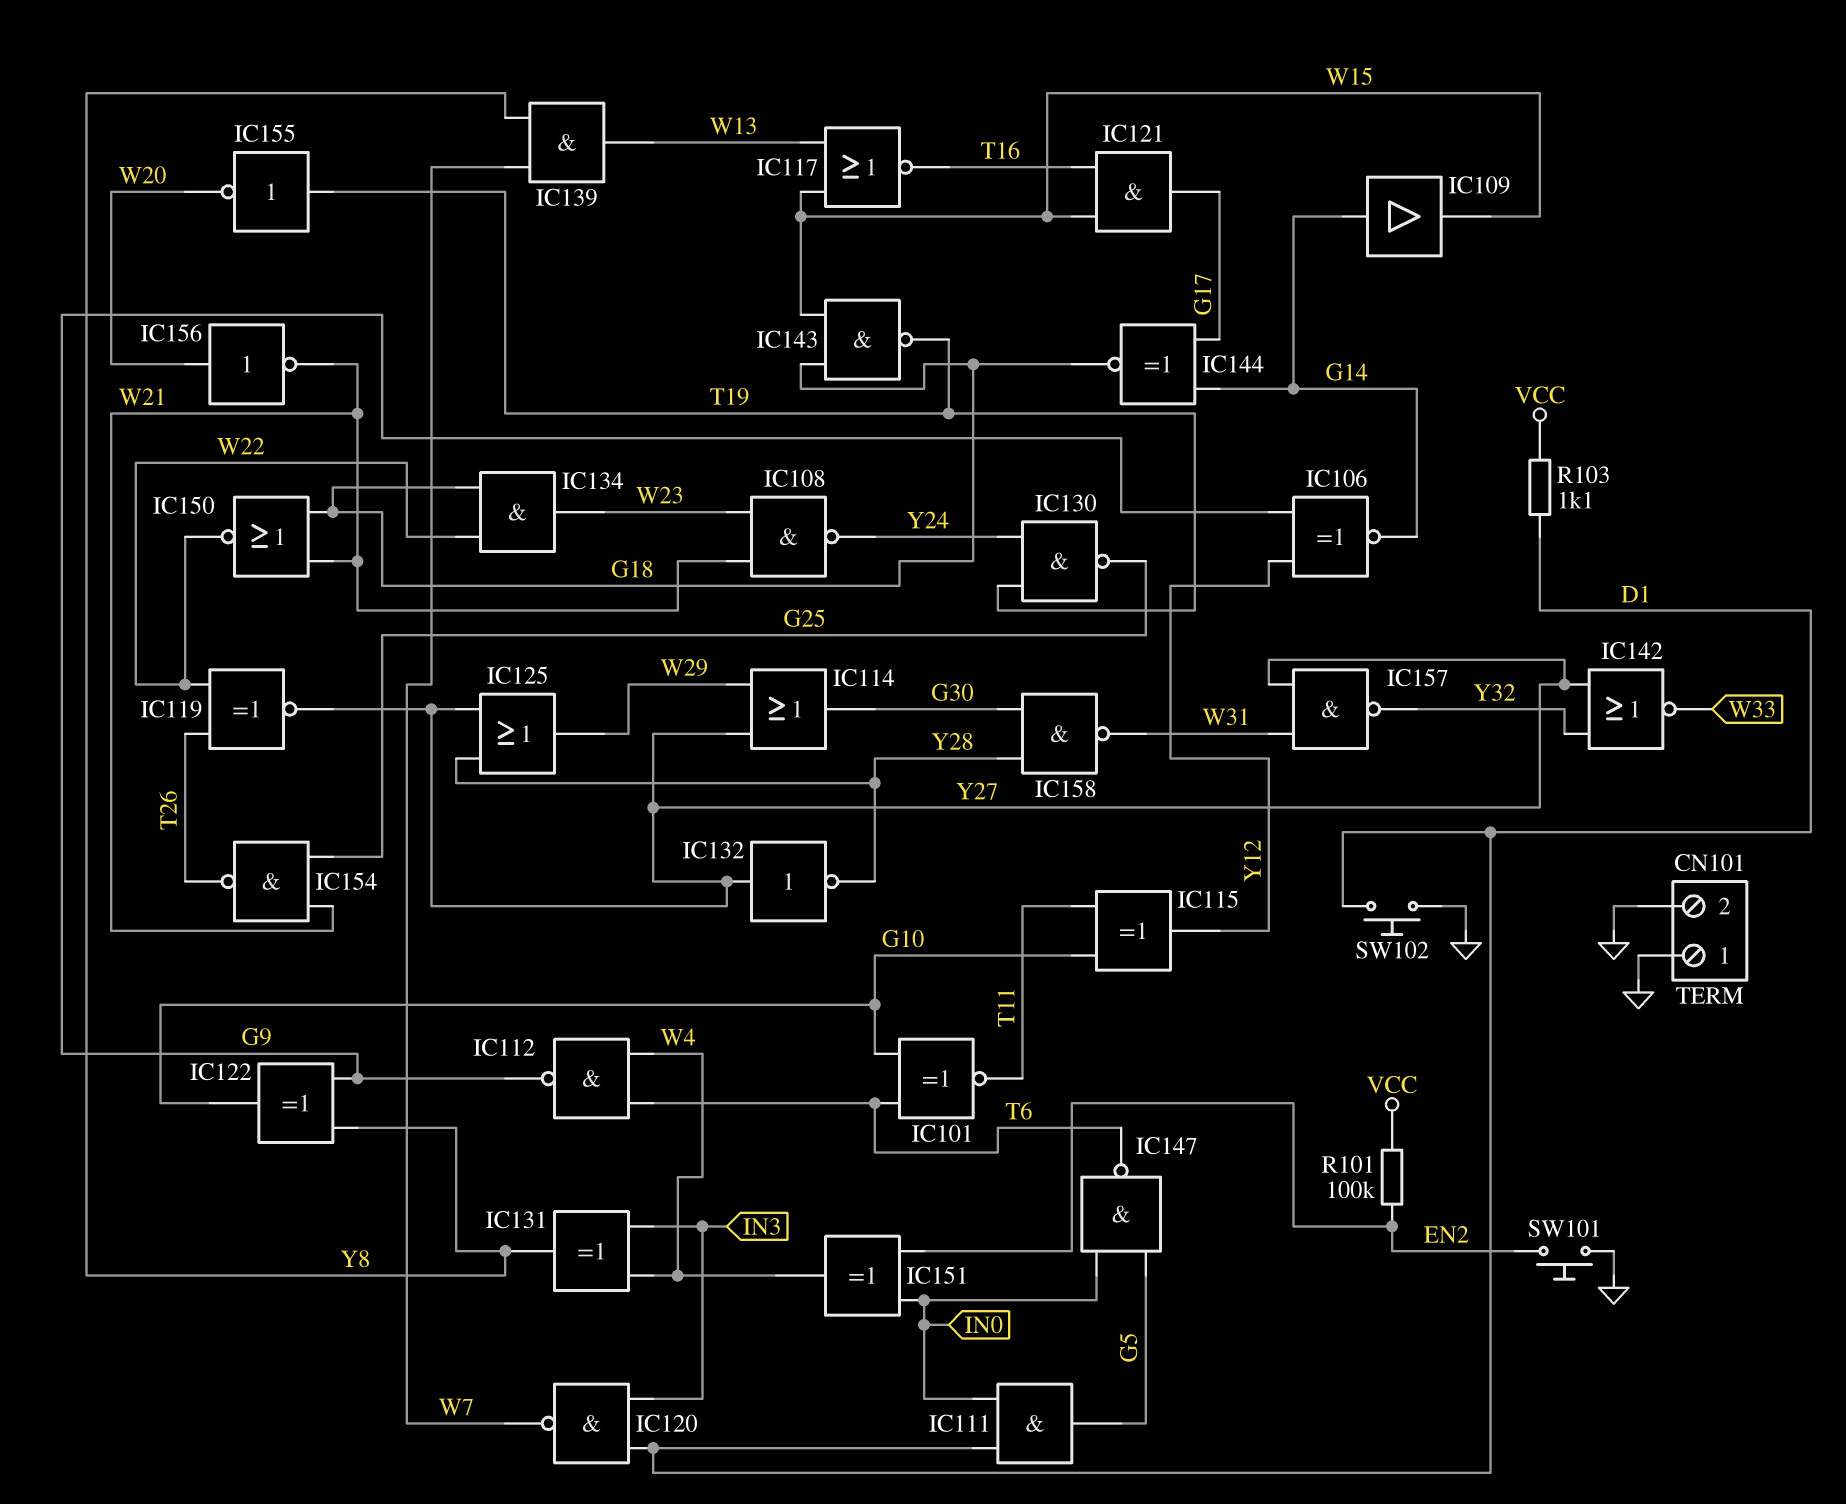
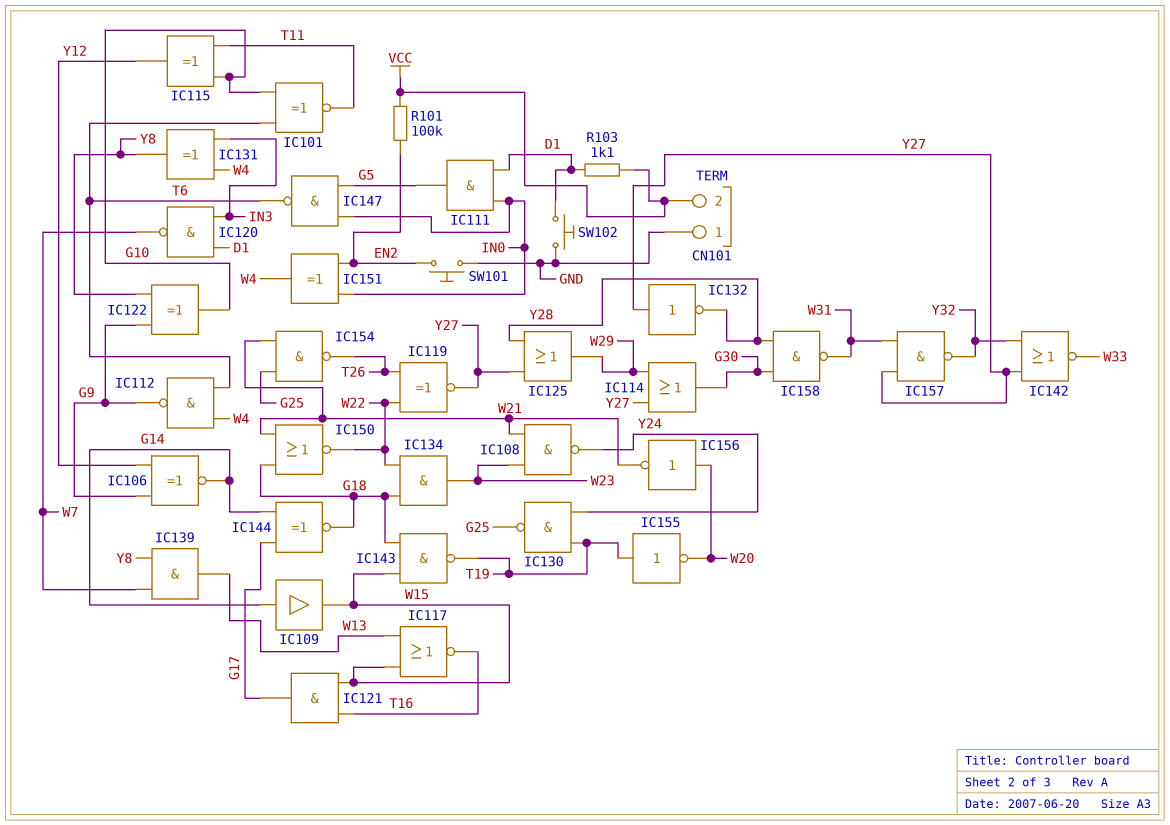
CN101 pin 2: GND -> VCC

